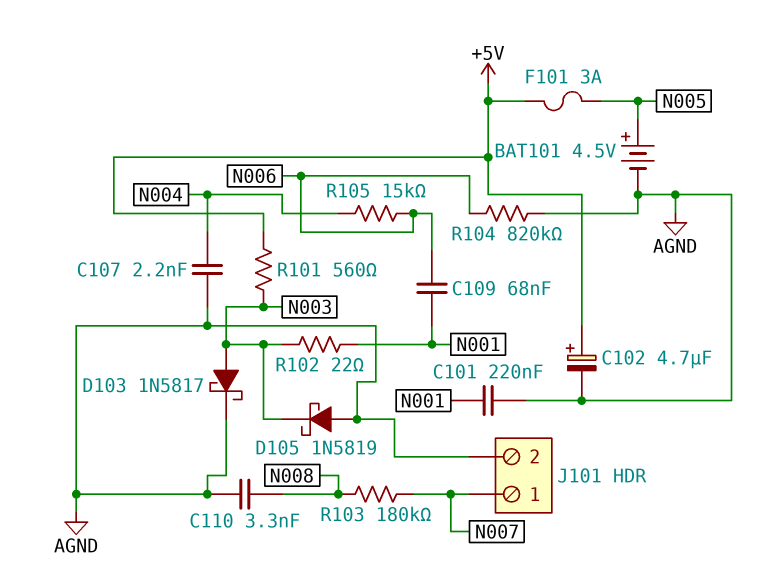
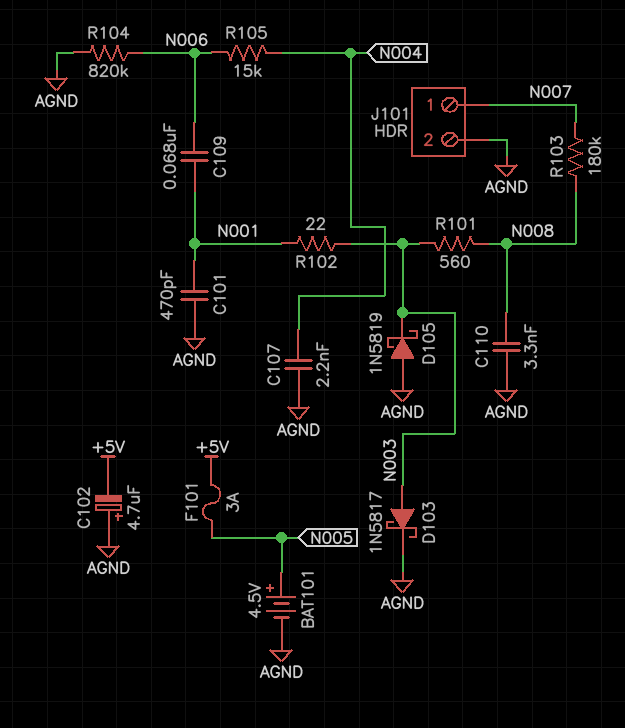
C101: 220nF (AGND, N001) -> 470pF (AGND, N001)
C102: 4.7uF (plus +5V, minus AGND) -> 4.7uF (plus AGND, minus +5V)
R101: 560 (+5V, N003) -> 560 (N003, N008)

